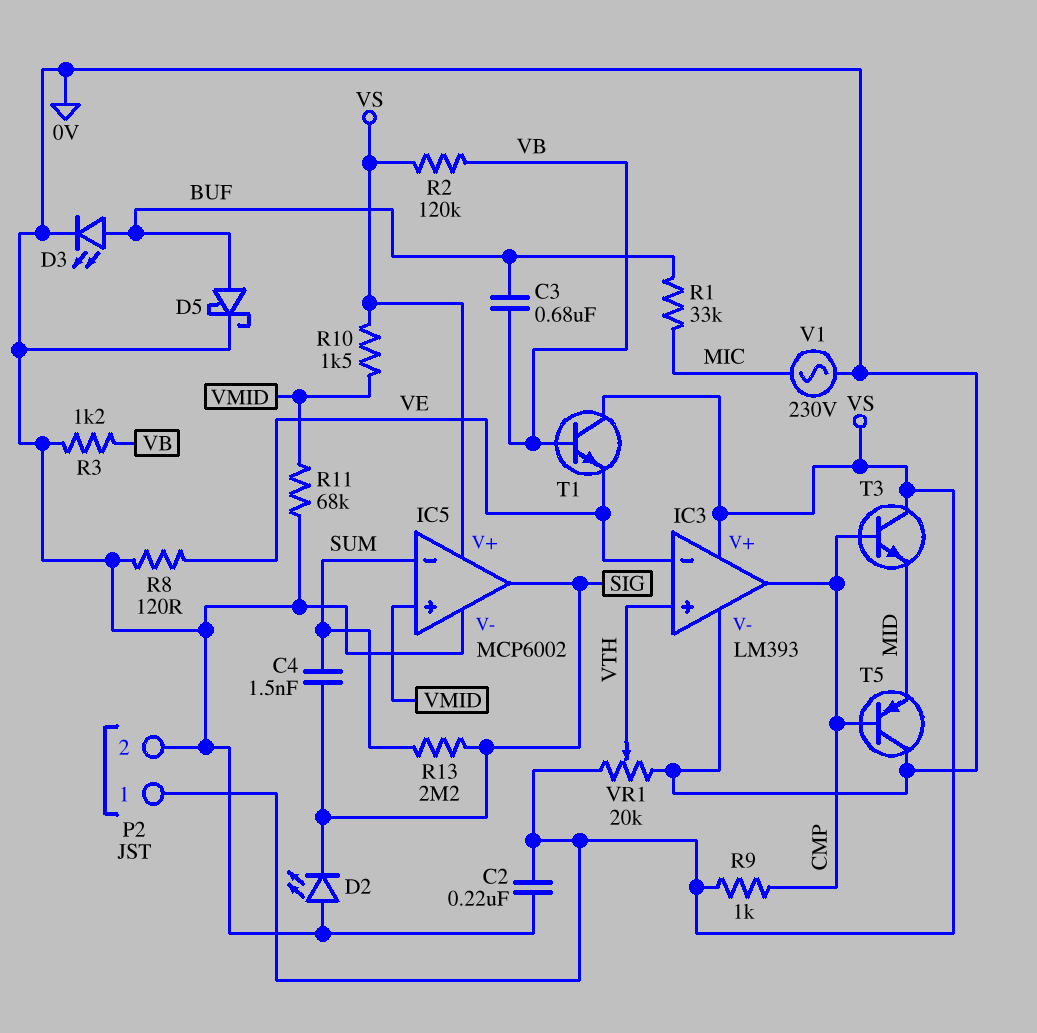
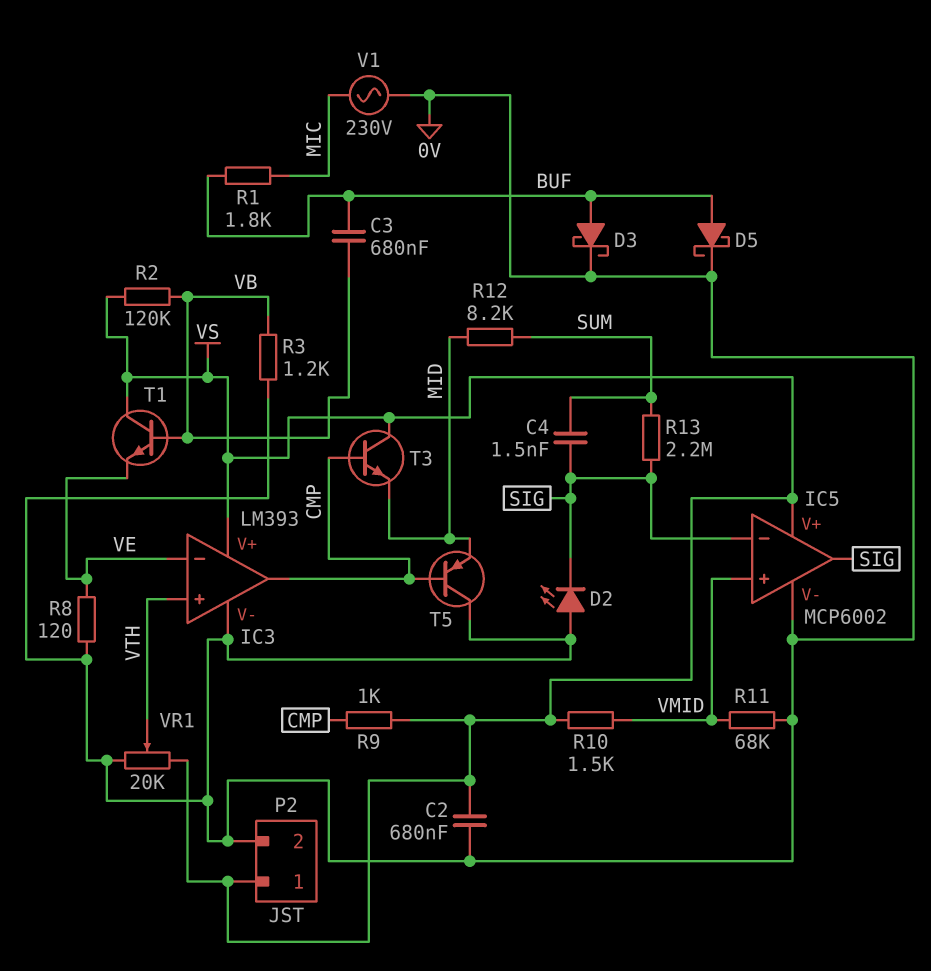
C2: 220nF (0V, VS) -> 680nF (0V, VS)
D3: LED (A BUF, K 0V) -> schottky (A BUF, K 0V)
IC5 pin in-: SUM -> SIG
R1: 33k (BUF, MIC) -> 1.8k (BUF, MIC)
R12: none -> 8.2k (MID, SUM)

